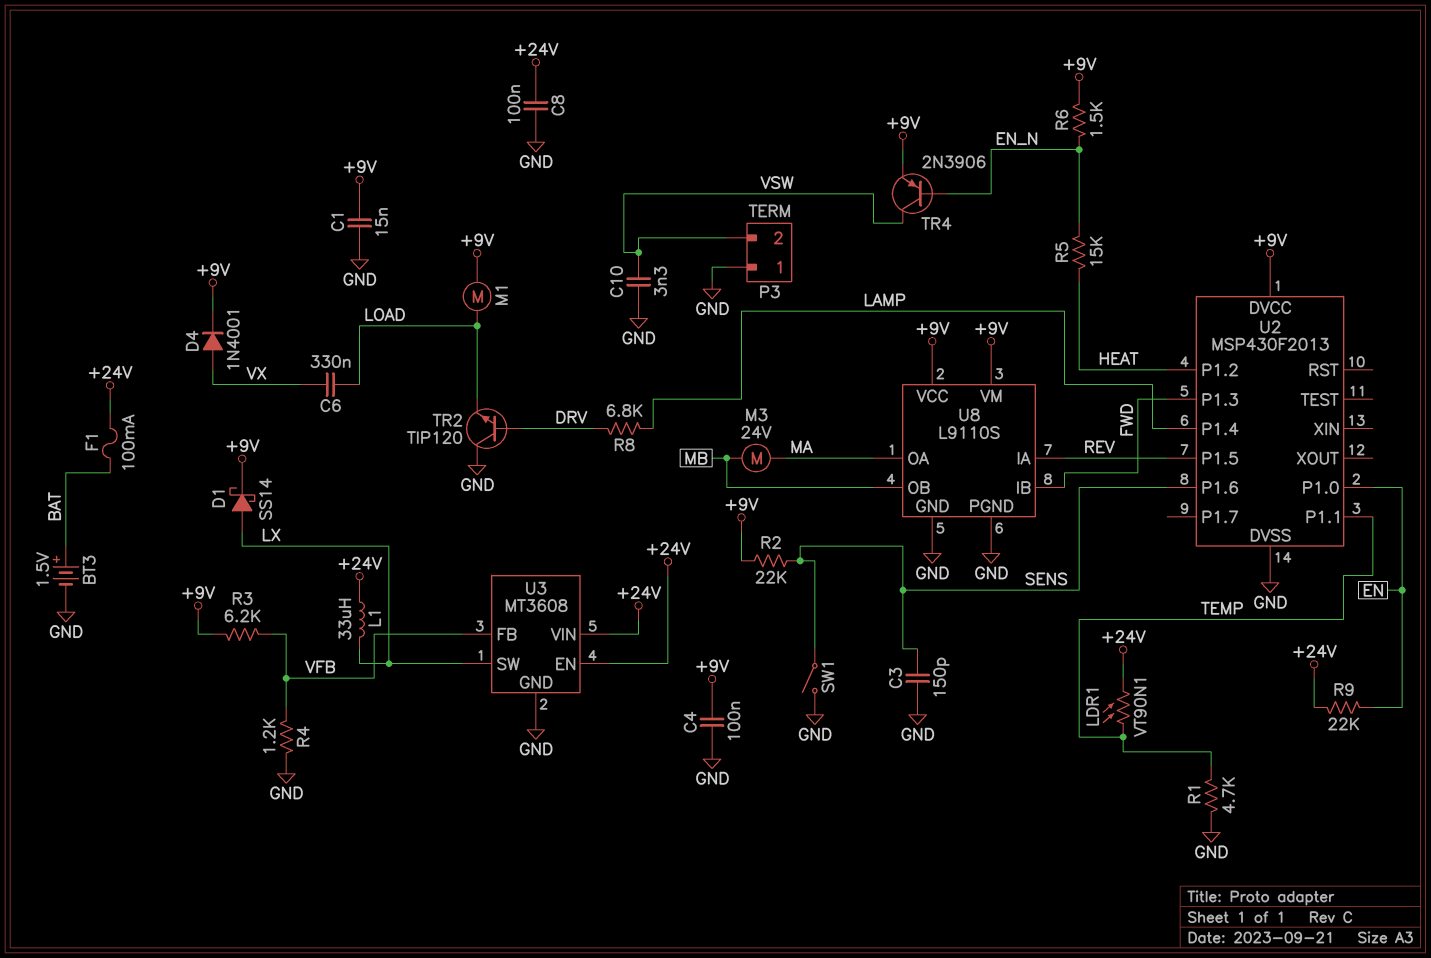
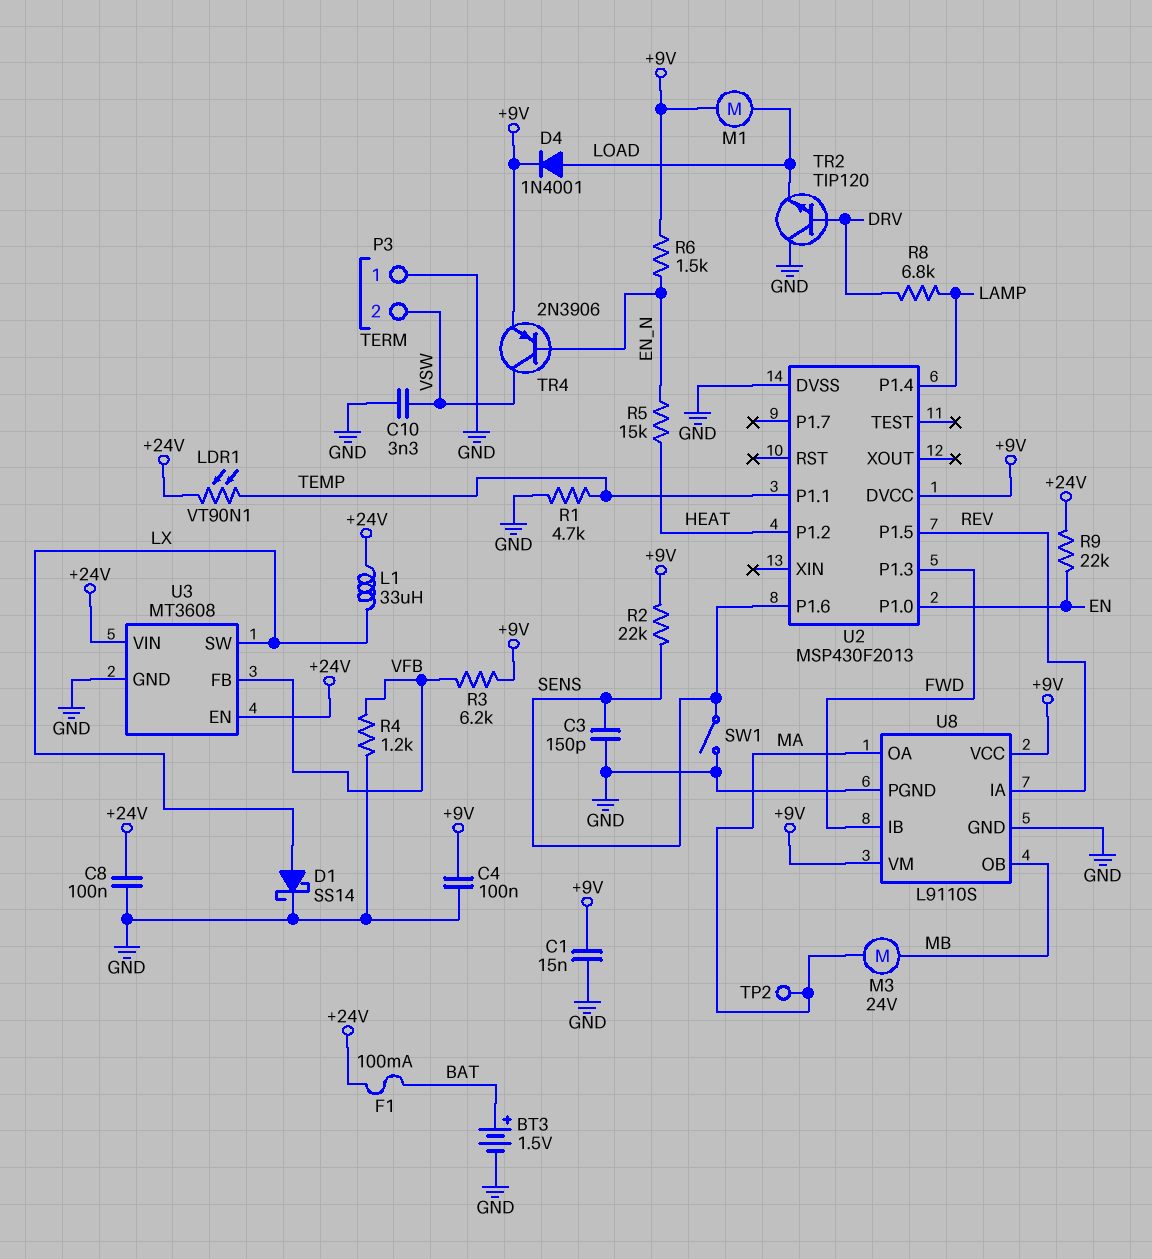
C6: 330nF (LOAD, VX) -> none
D1: schottky SS14 (A LX, K +9V) -> schottky SS14 (A LX, K GND)
D4: diode 1N4001 (A VX, K +9V) -> diode 1N4001 (A LOAD, K +9V)
TP2: none -> test point (MA)

